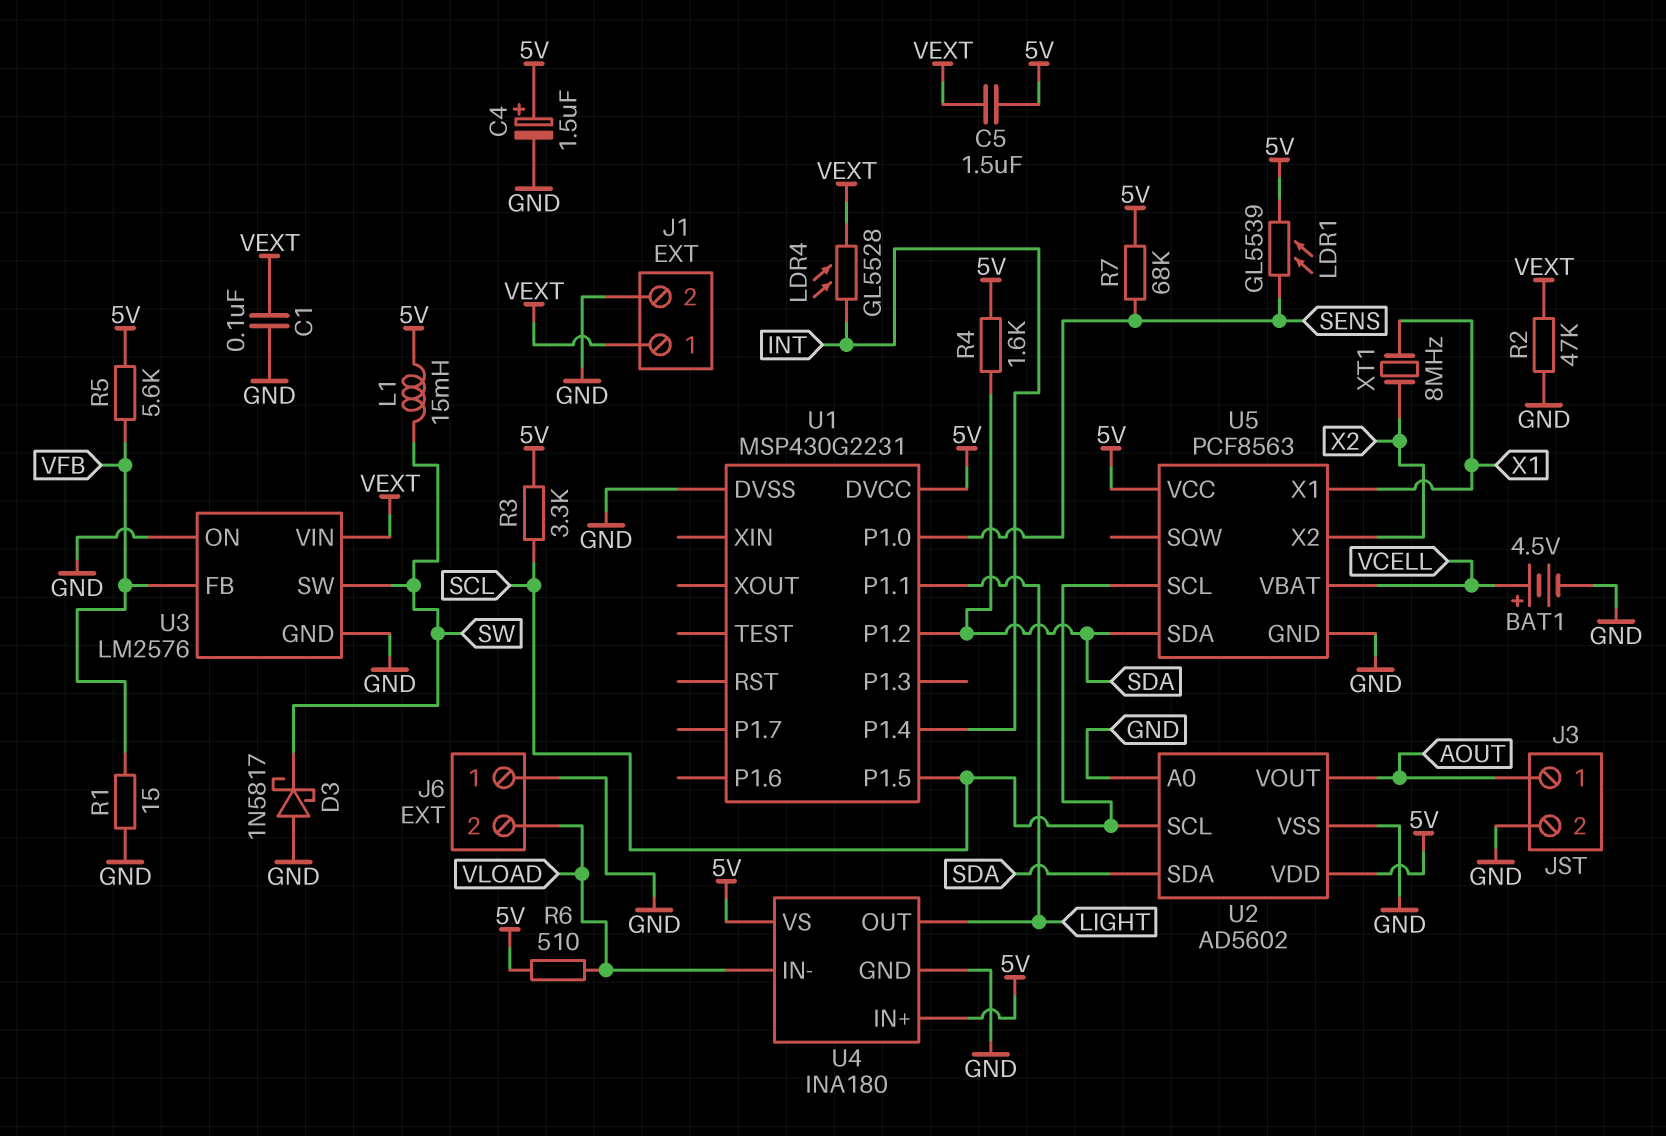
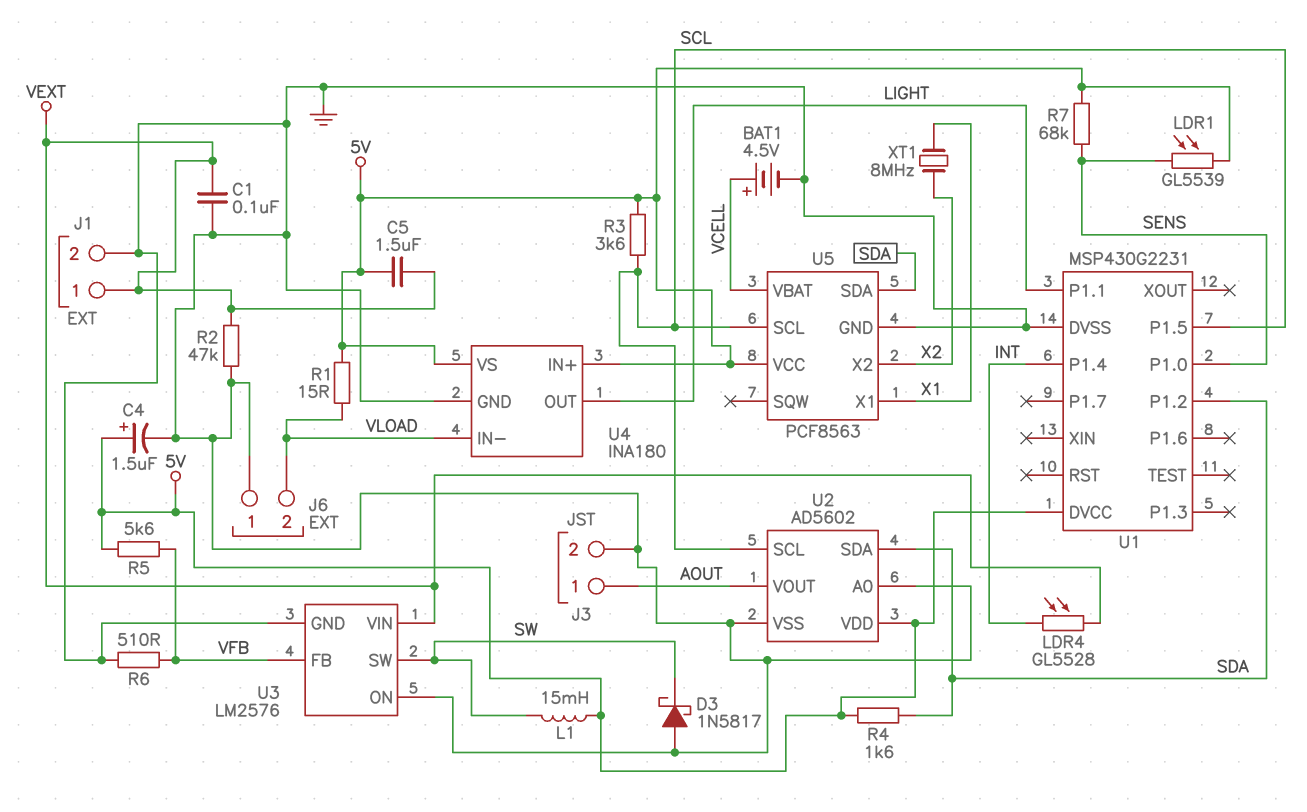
R1: 15 (GND, VFB) -> 15 (5V, VLOAD)
R3: 3.3k (5V, SCL) -> 3.6k (5V, SCL)
R6: 510 (5V, VLOAD) -> 510 (GND, VFB)

